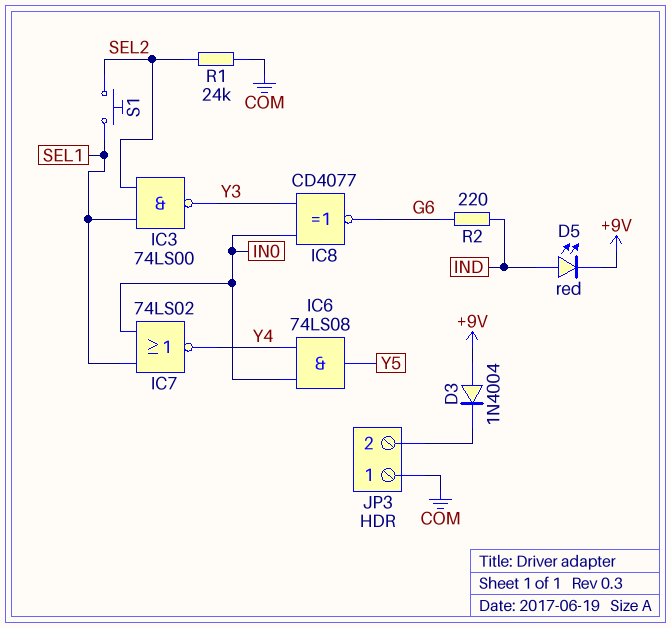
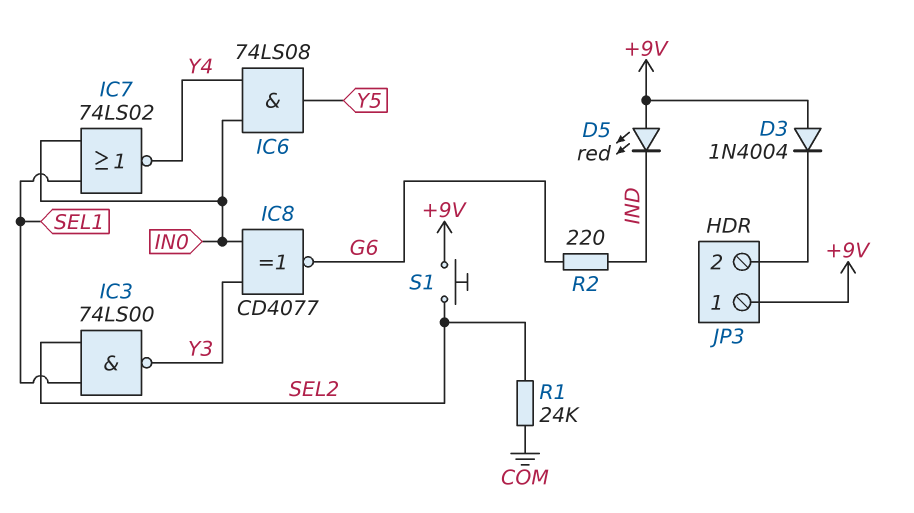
D5: LED red (A IND, K +9V) -> LED red (A +9V, K IND)
JP3 pin 1: COM -> +9V
S1: button (SEL1, SEL2) -> button (+9V, SEL2)

